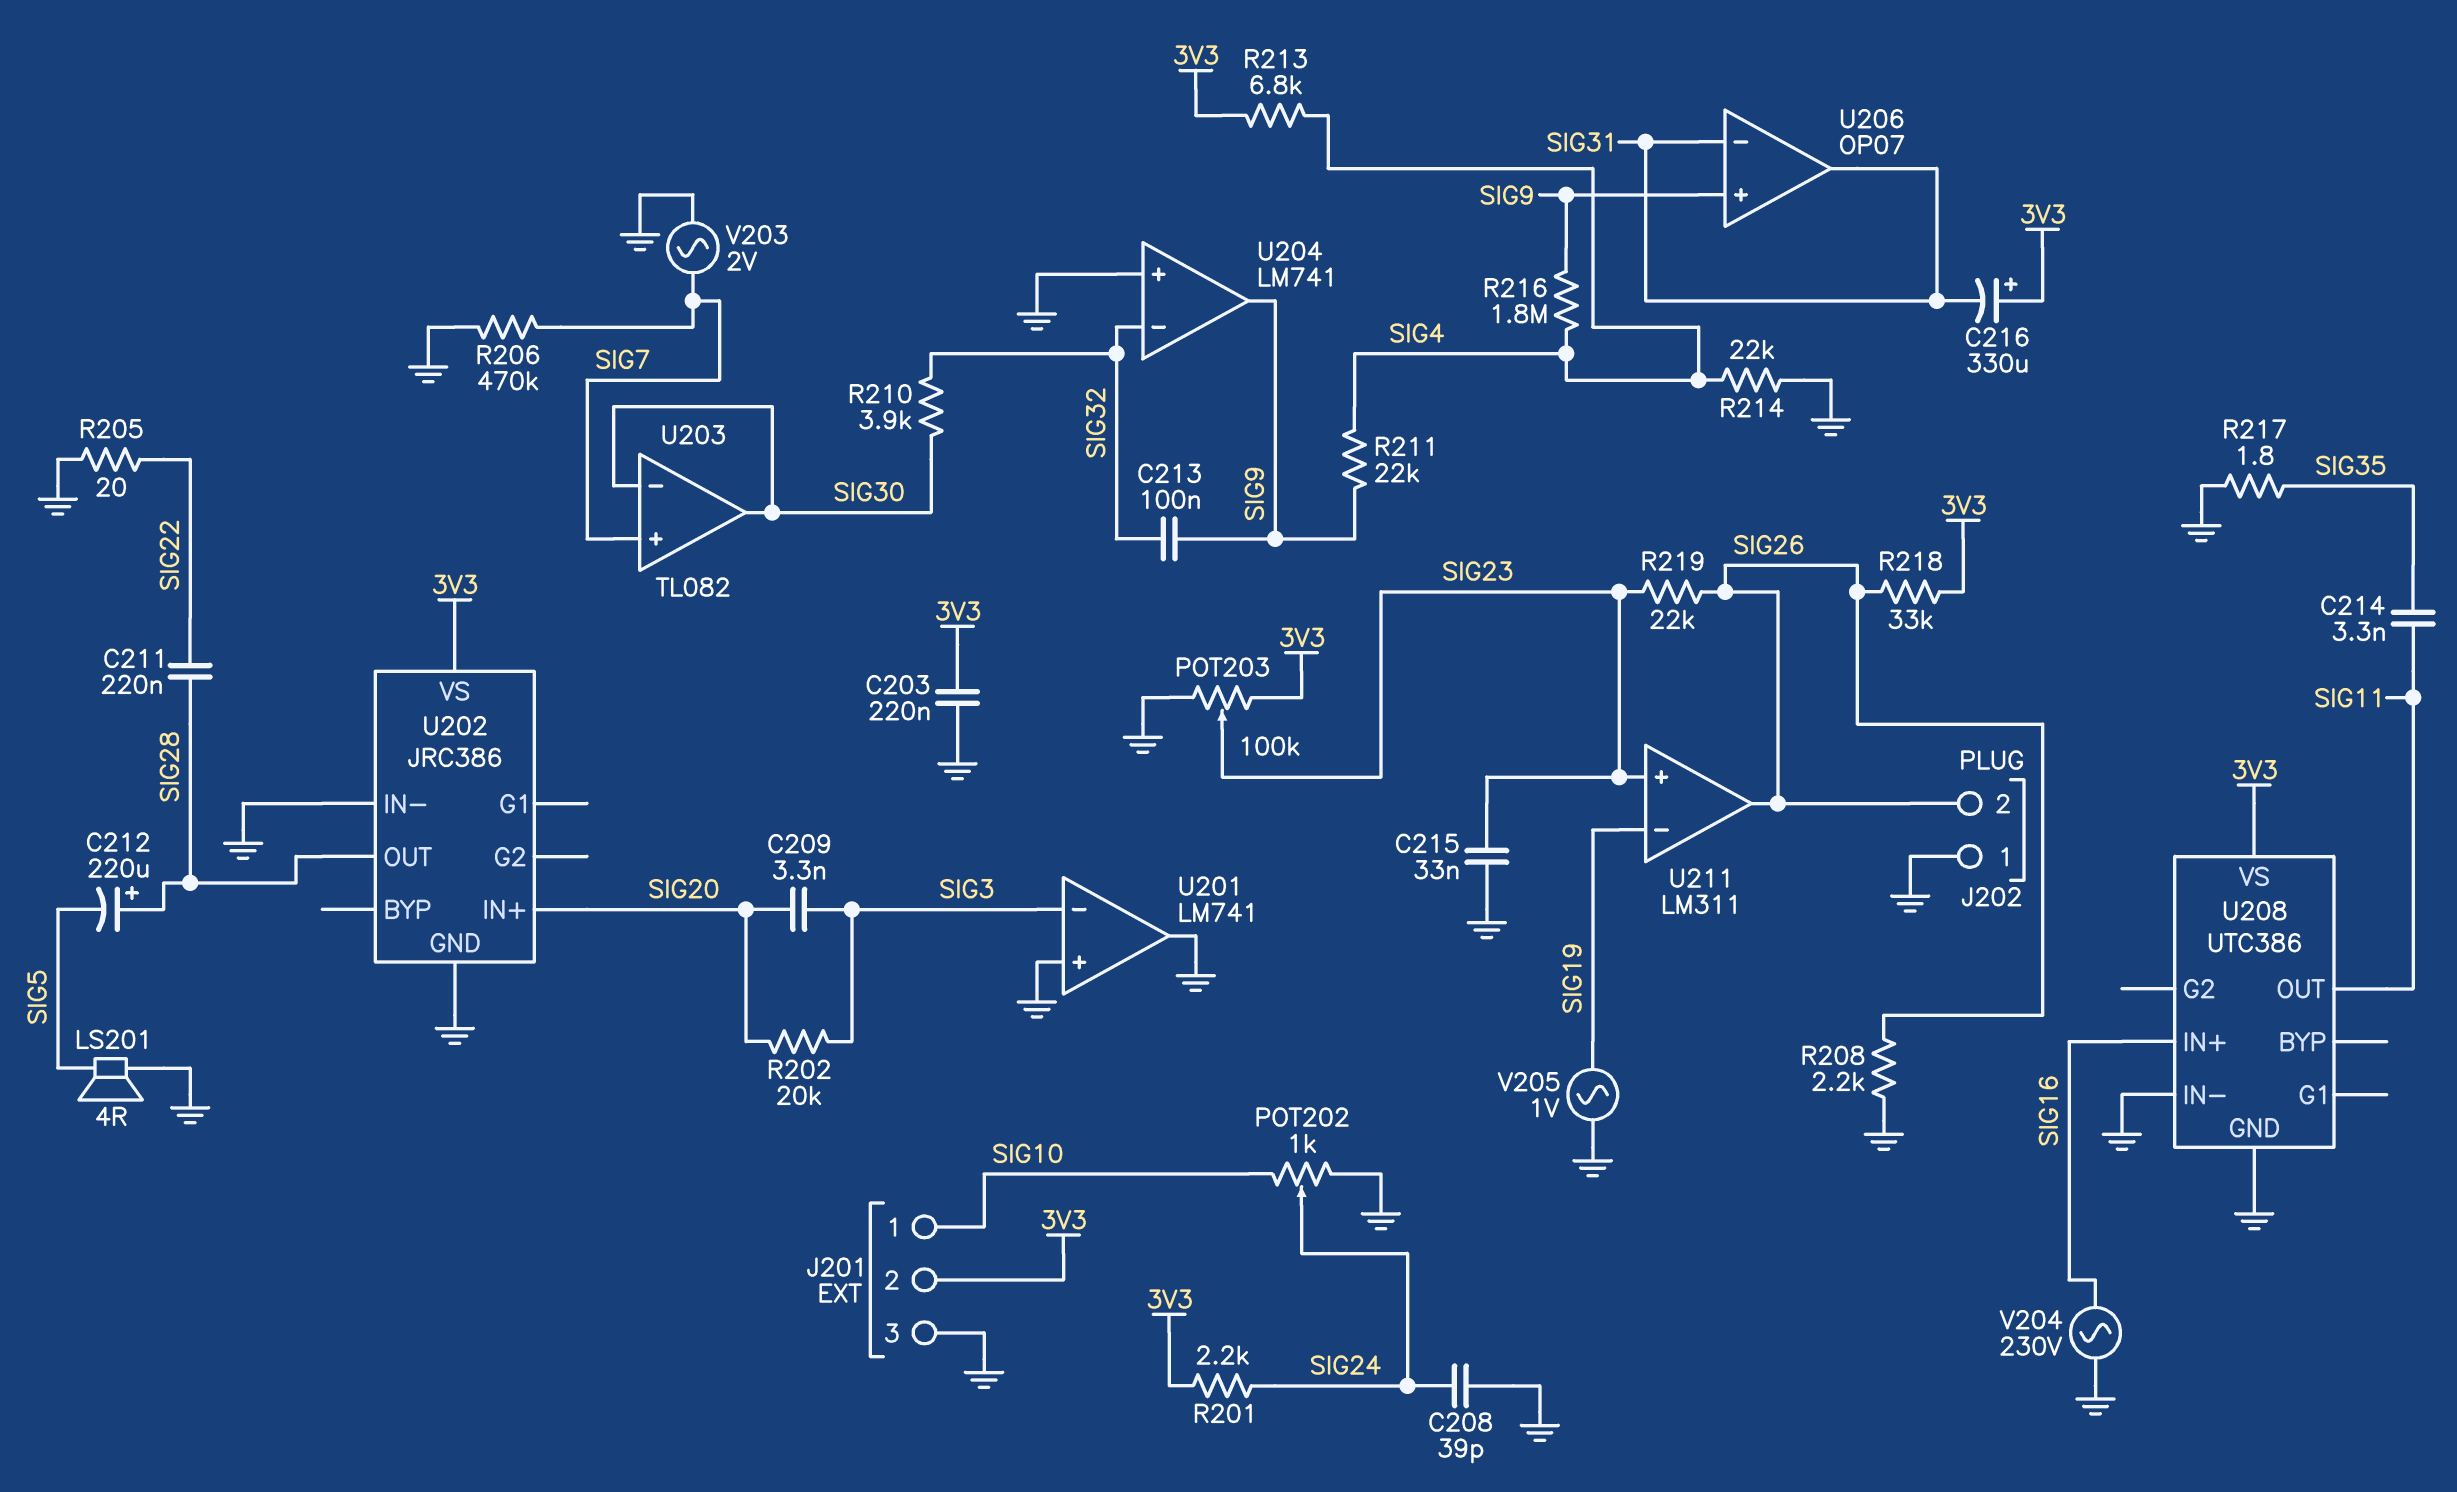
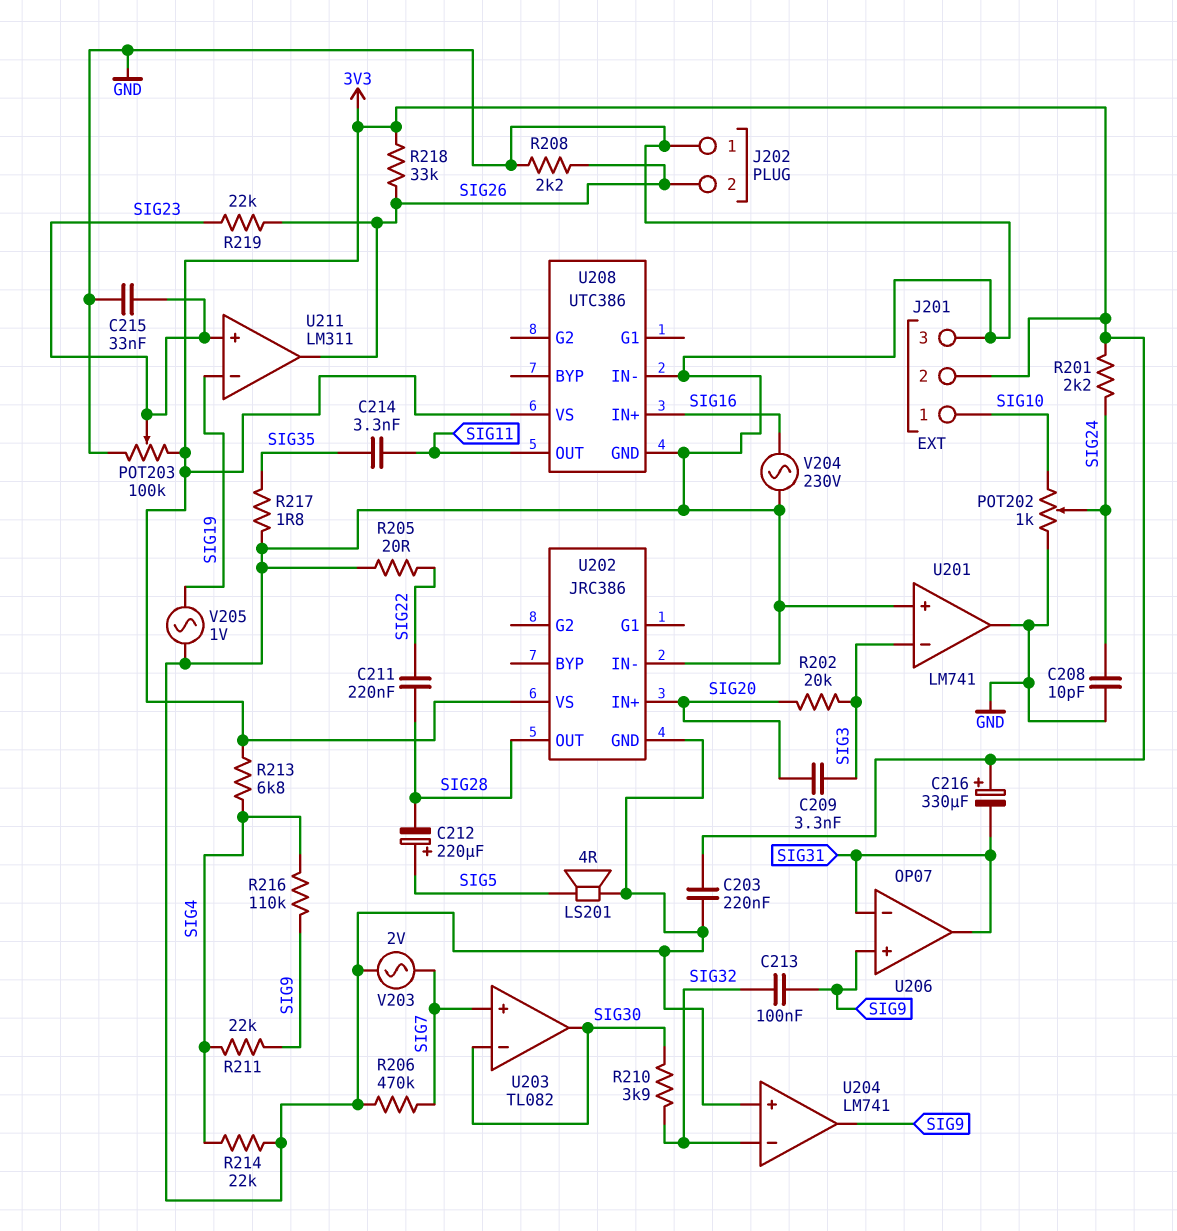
C208: 39pF (GND, SIG24) -> 10pF (GND, SIG24)
C212: 220uF (plus SIG28, minus SIG5) -> 220uF (plus SIG5, minus SIG28)
R216: 1.8M (SIG4, SIG9) -> 110k (SIG4, SIG9)

